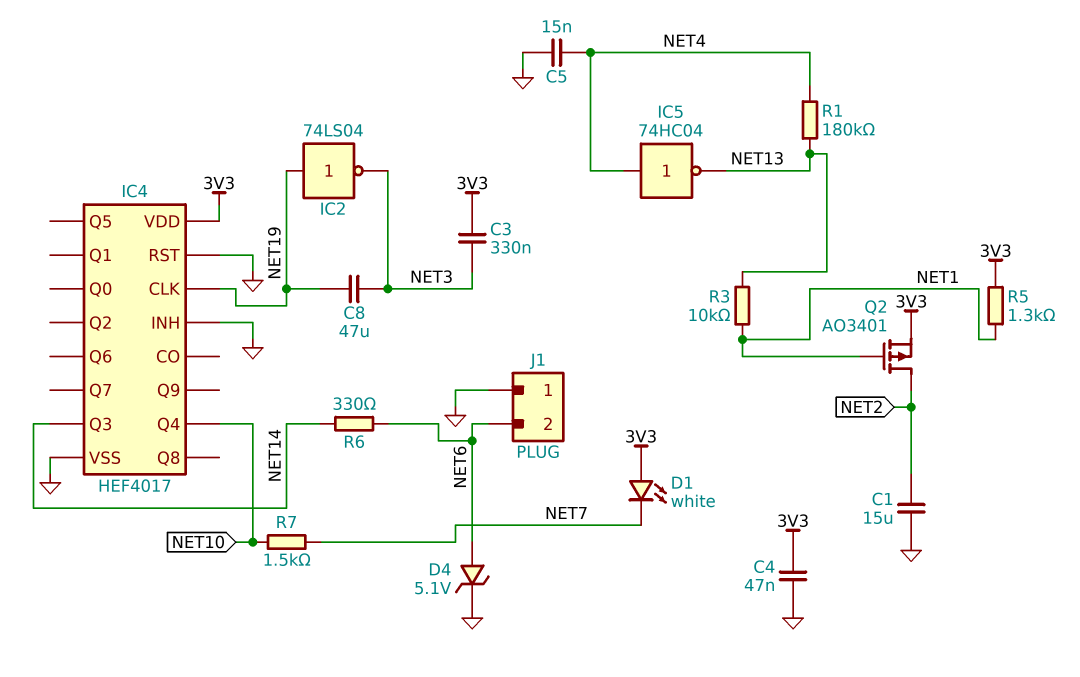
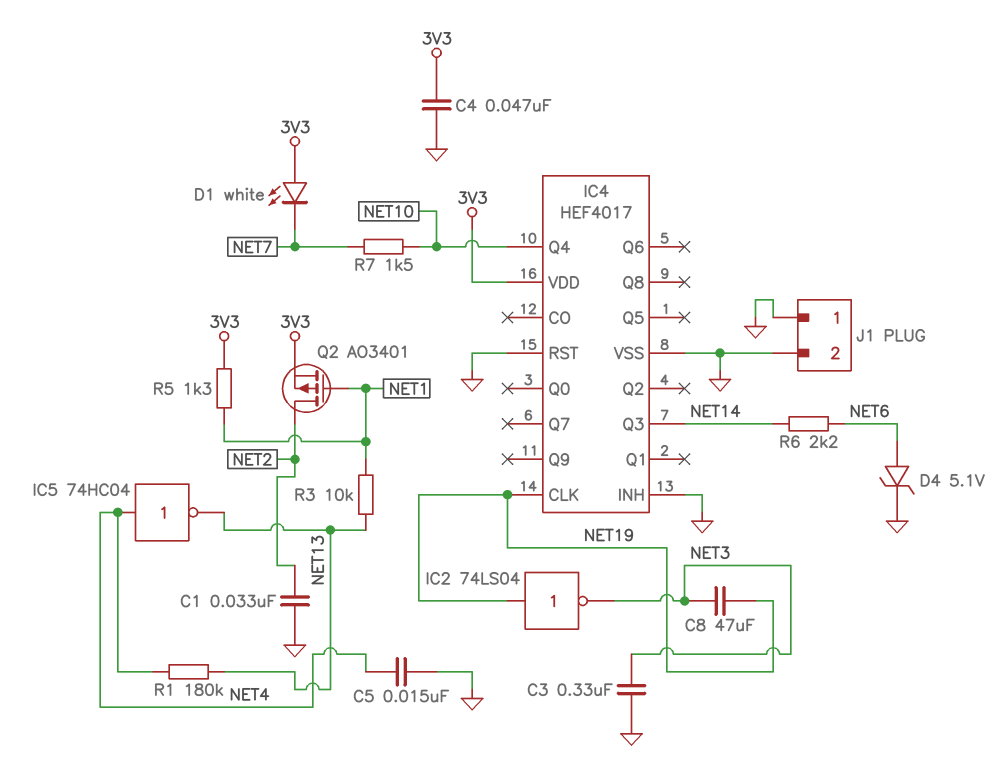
C1: 15uF (GND, NET2) -> 33nF (GND, NET2)
C3: 330nF (3V3, NET3) -> 330nF (GND, NET3)
J1 pin 2: NET6 -> GND
R6: 330 (NET6, NET14) -> 2.2k (NET6, NET14)

